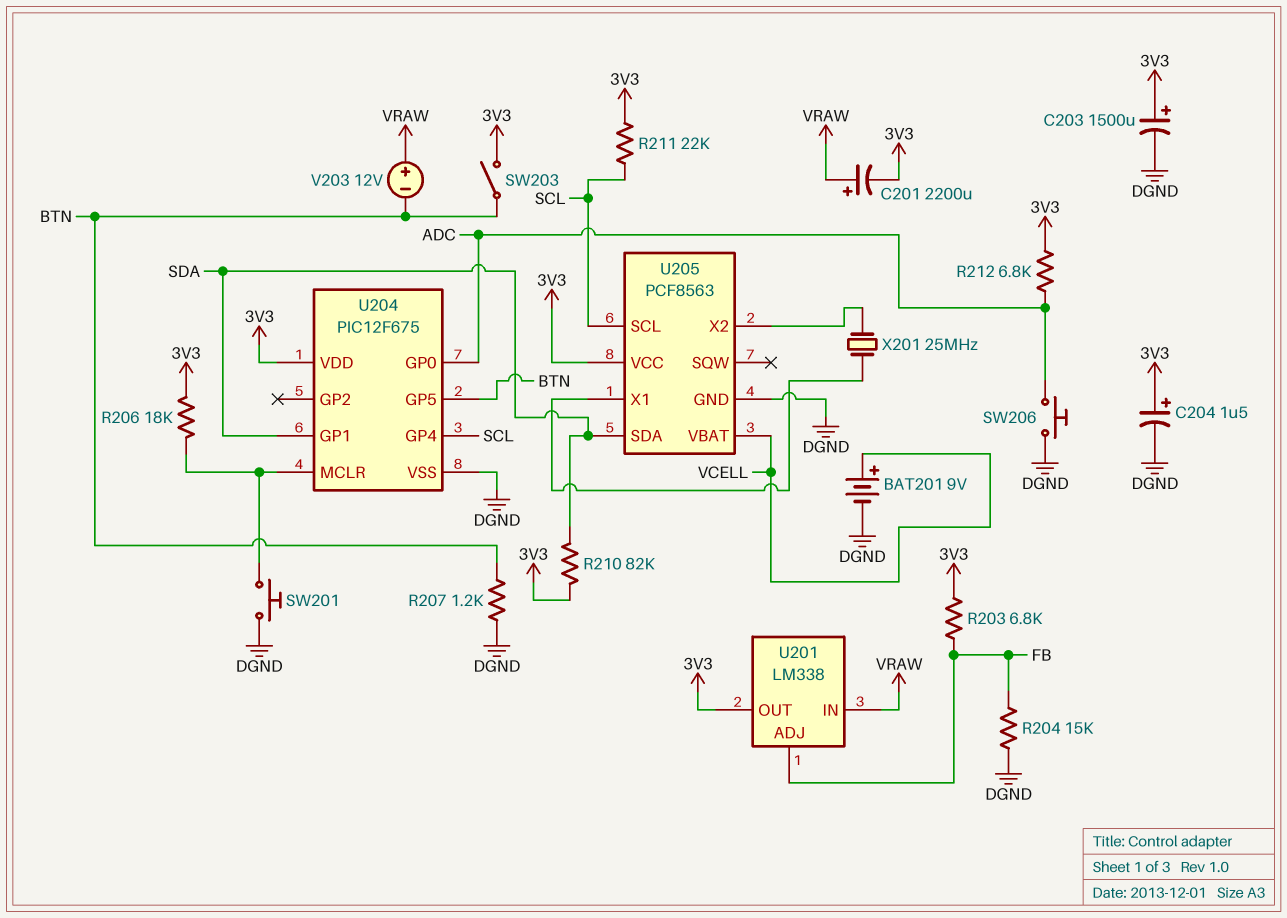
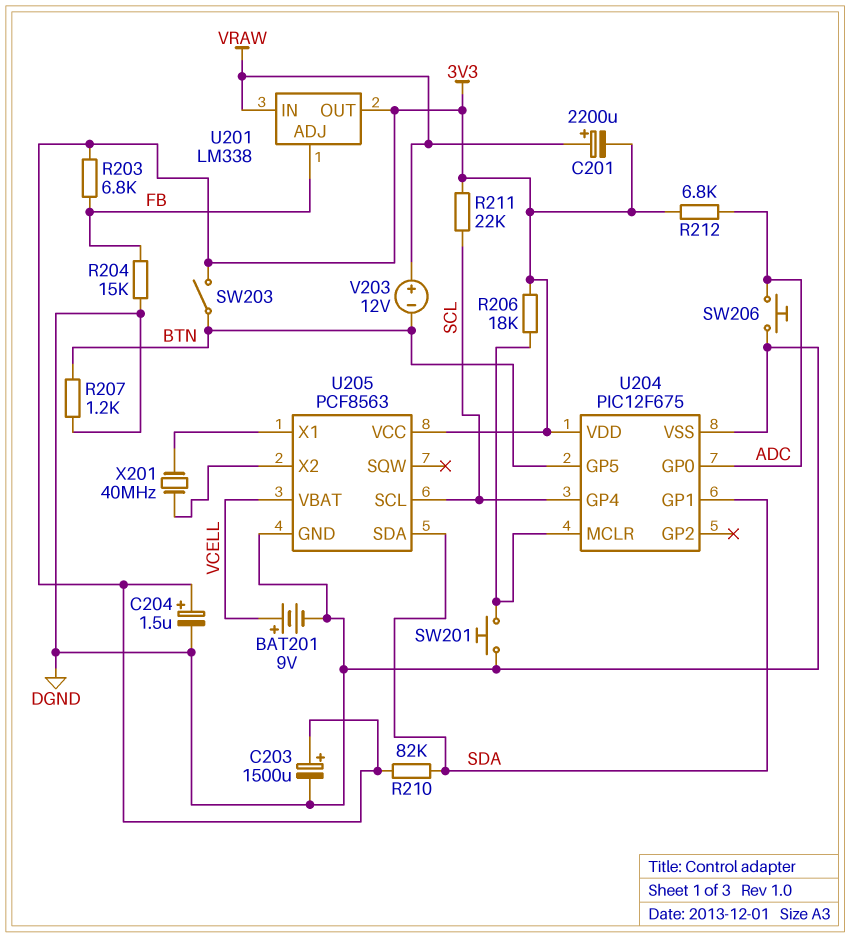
X201: 25MHz (U205/X1, U205/X2) -> 40MHz (U205/X1, U205/X2)

